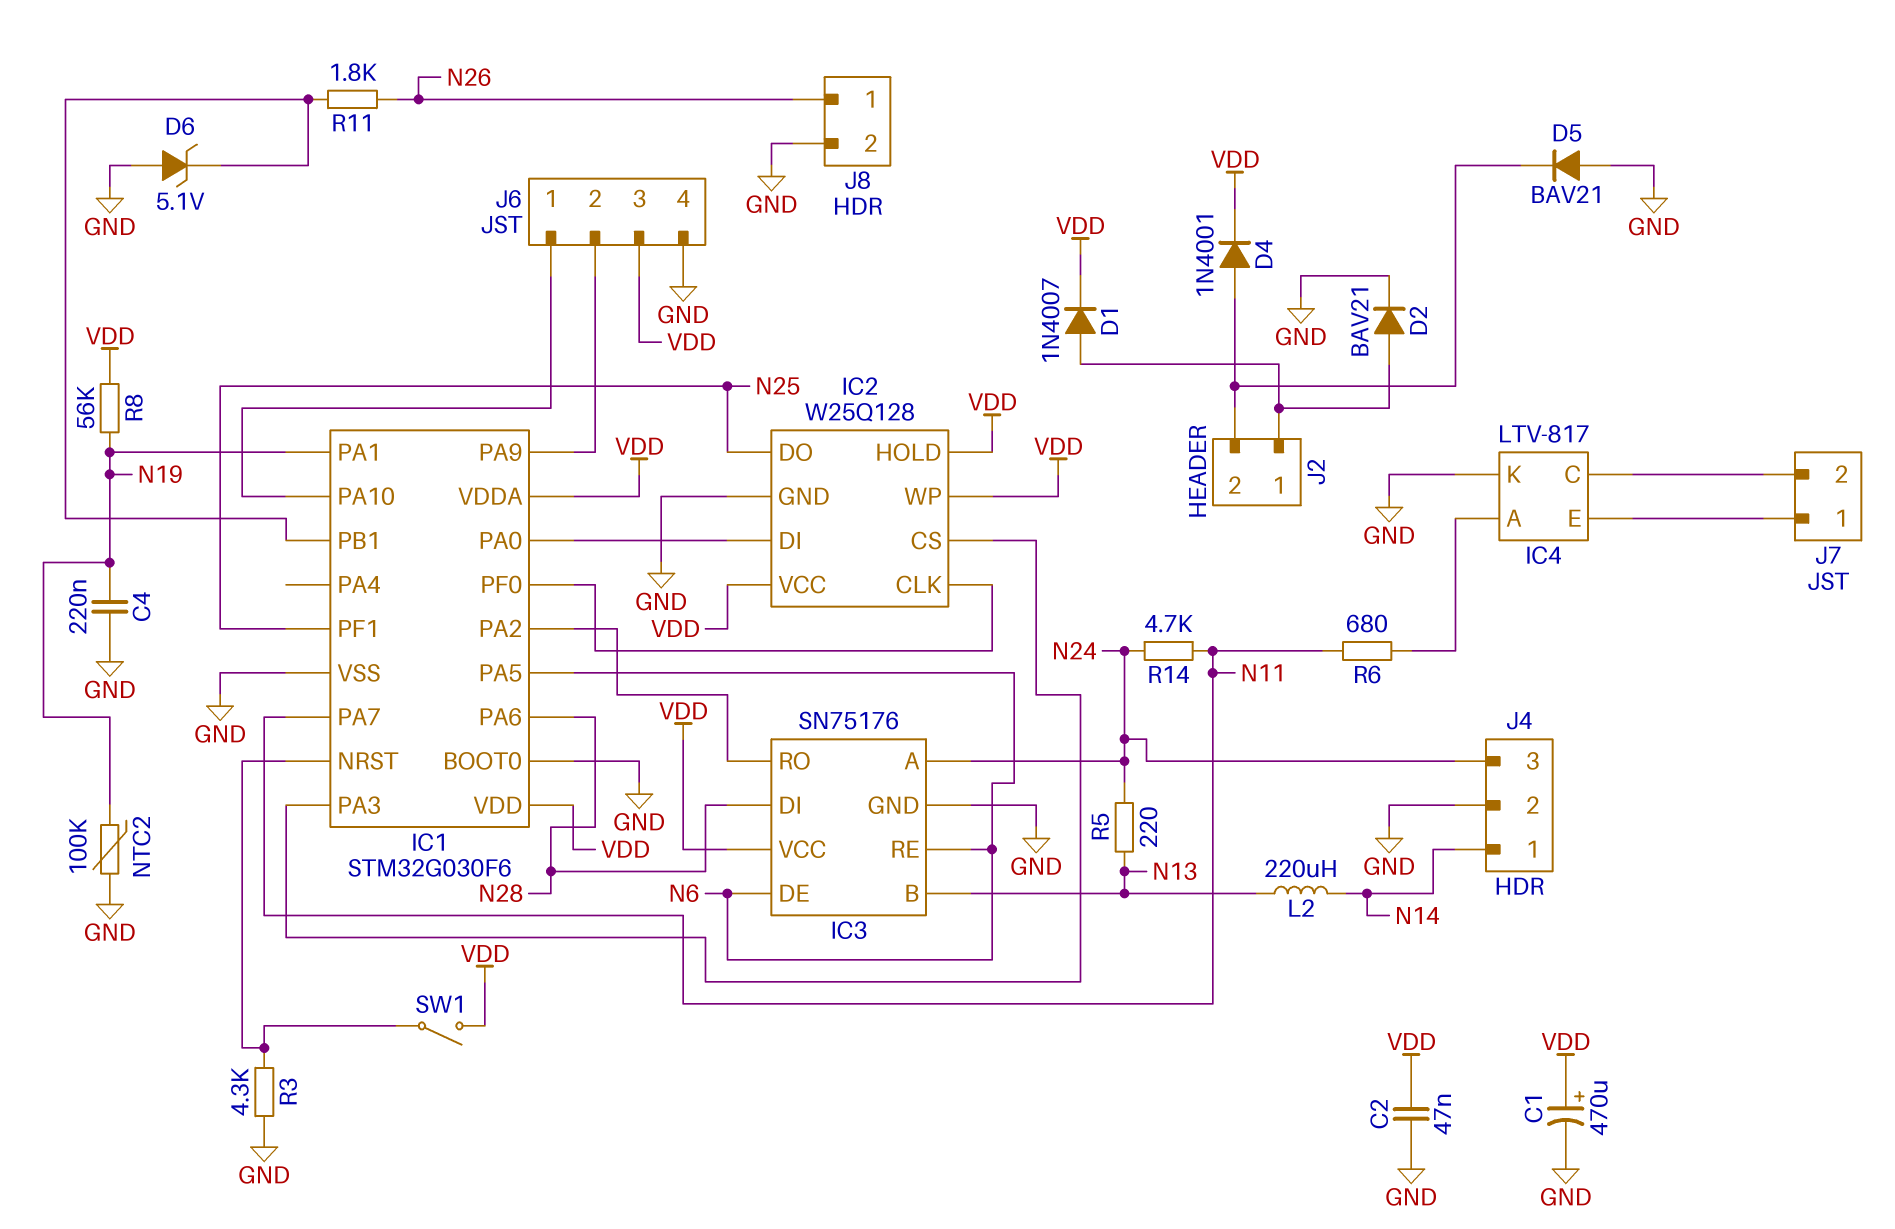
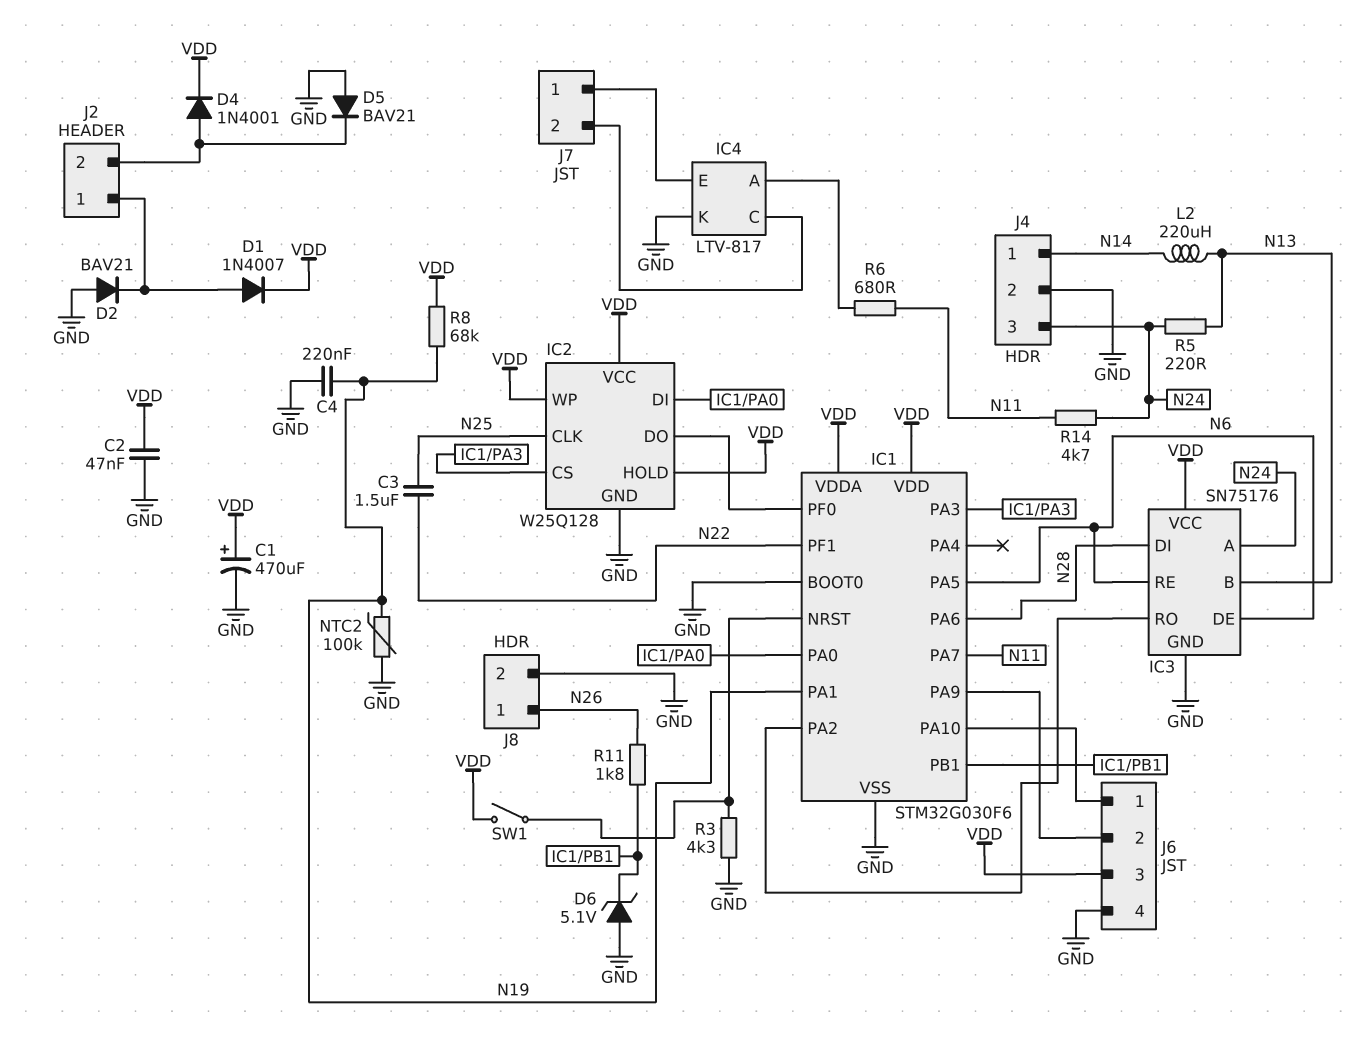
C3: none -> 1.5uF (N22, N25)
D2: diode BAV21 (A J2/1, K GND) -> diode BAV21 (A GND, K J2/1)
IC1 pin PF1: N25 -> N22
IC2 pin CLK: IC1/PF0 -> N25
IC2 pin DO: N25 -> IC1/PF0
R8: 56k (N19, VDD) -> 68k (N19, VDD)

